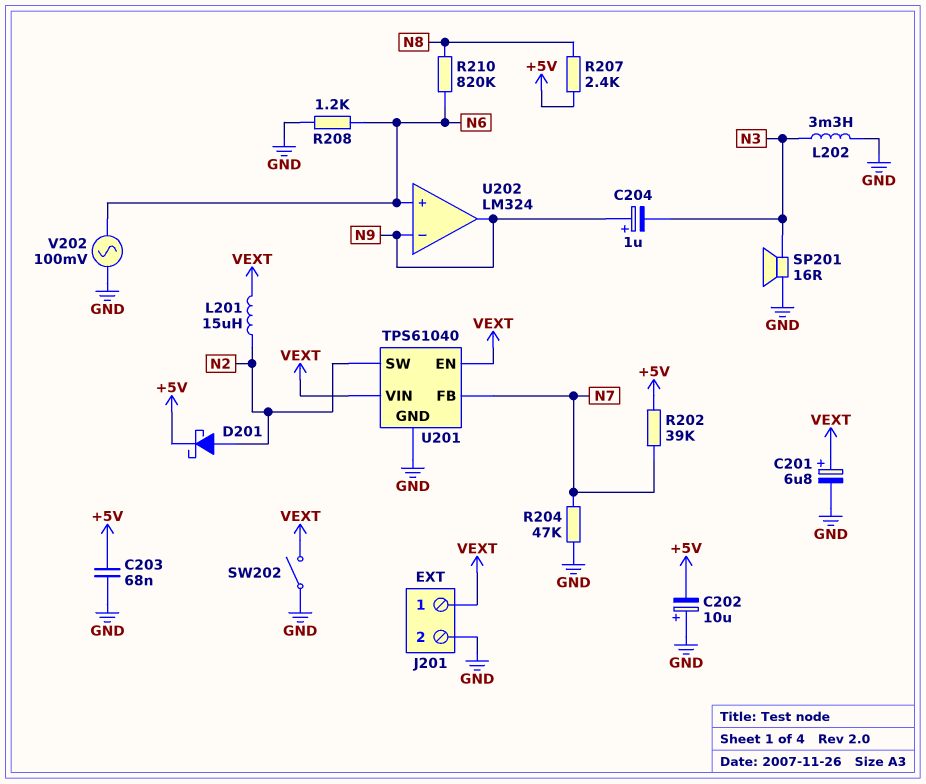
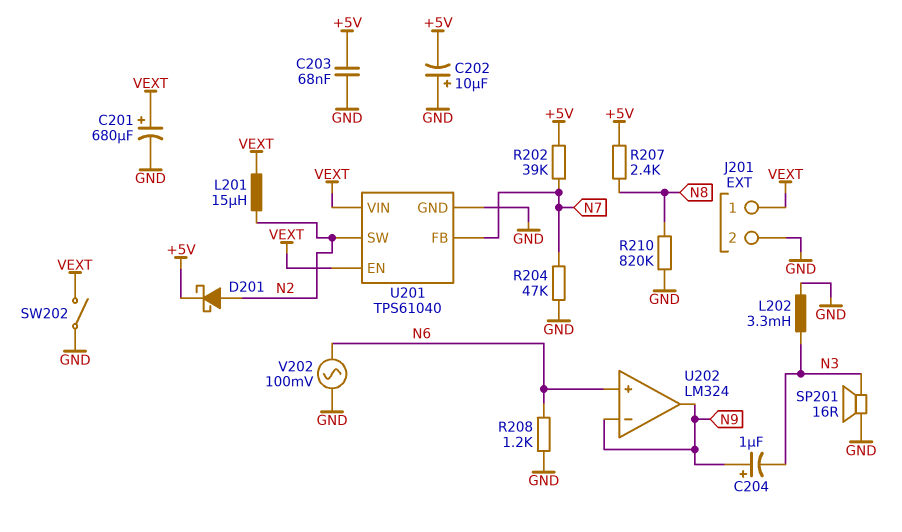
C201: 6.8uF (plus VEXT, minus GND) -> 680uF (plus VEXT, minus GND)
R210: 820k (N6, N8) -> 820k (GND, N8)

